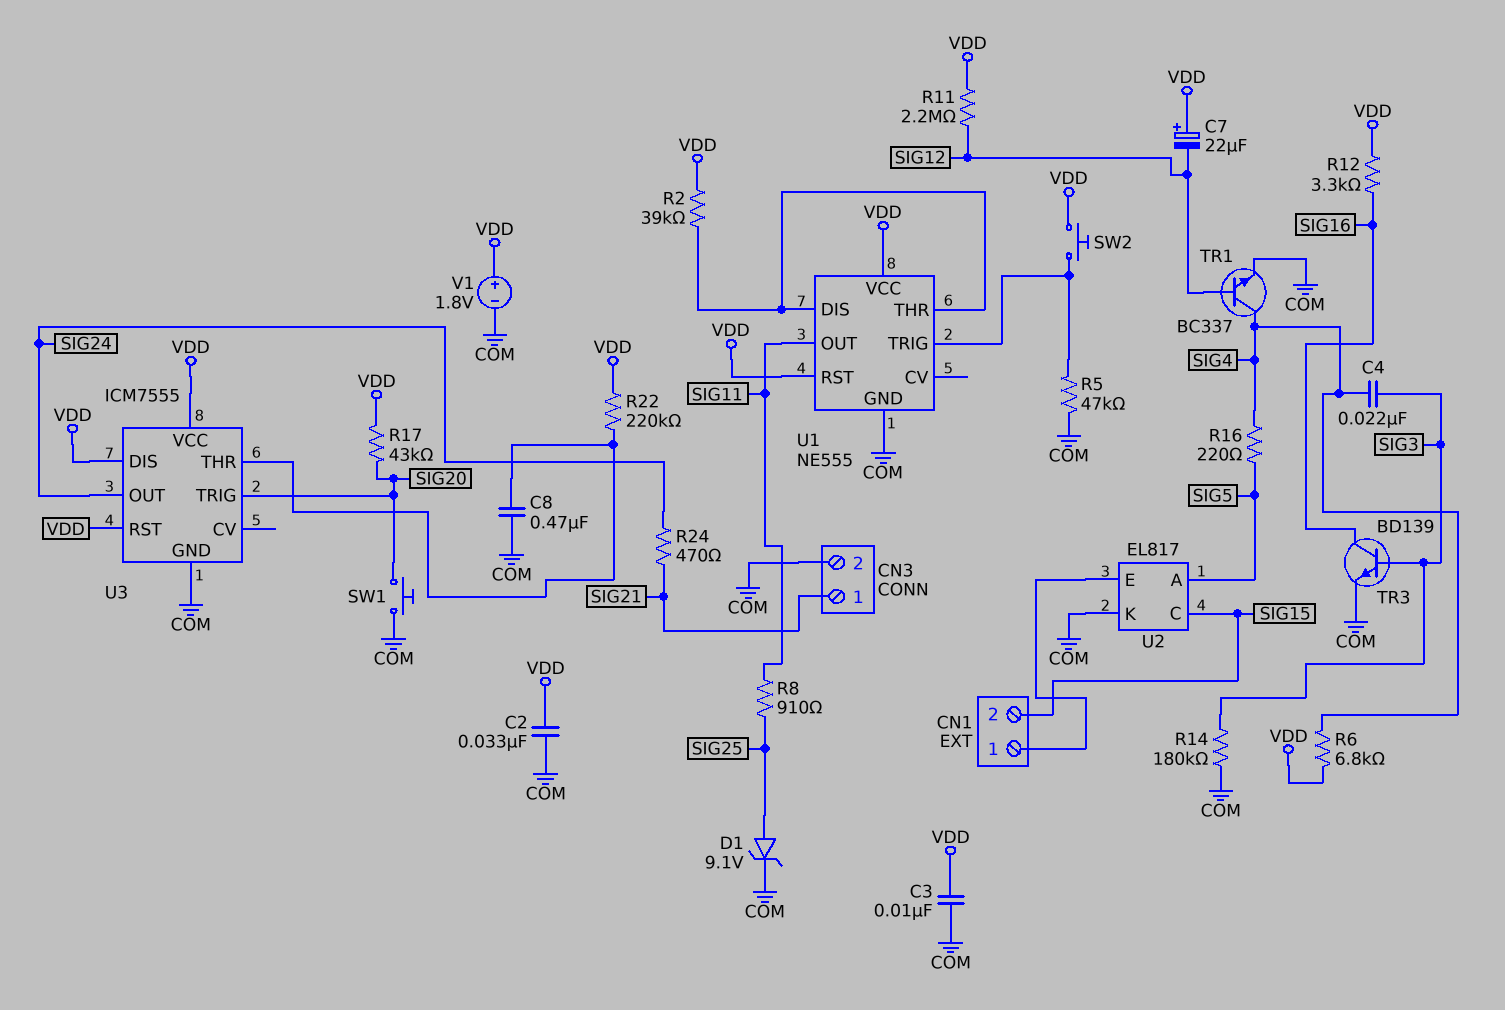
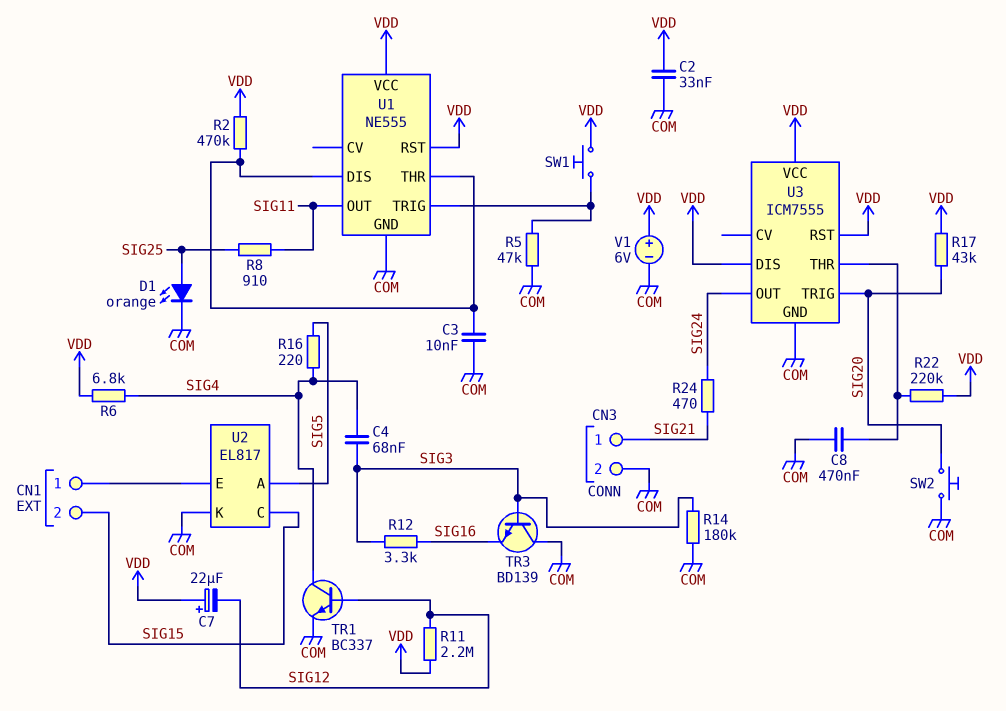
C3: 10nF (COM, VDD) -> 10nF (COM, U1/DIS)
C4: 22nF (SIG3, SIG4) -> 68nF (SIG3, SIG4)
D1: zener 9.1V (A SIG25, K COM) -> LED orange (A SIG25, K COM)
R2: 39k (U1/DIS, VDD) -> 470k (U1/DIS, VDD)
R12: 3.3k (SIG16, VDD) -> 3.3k (SIG3, SIG16)
SW1: button (COM, SIG20) -> button (U1/TRIG, VDD)
SW2: button (U1/TRIG, VDD) -> button (COM, SIG20)
TR3: NPN BD139 (B SIG3, C SIG16, E COM) -> NPN BD139 (B SIG3, C COM, E SIG16)
V1: 1.8V (plus VDD, minus COM) -> 6V (plus VDD, minus COM)

